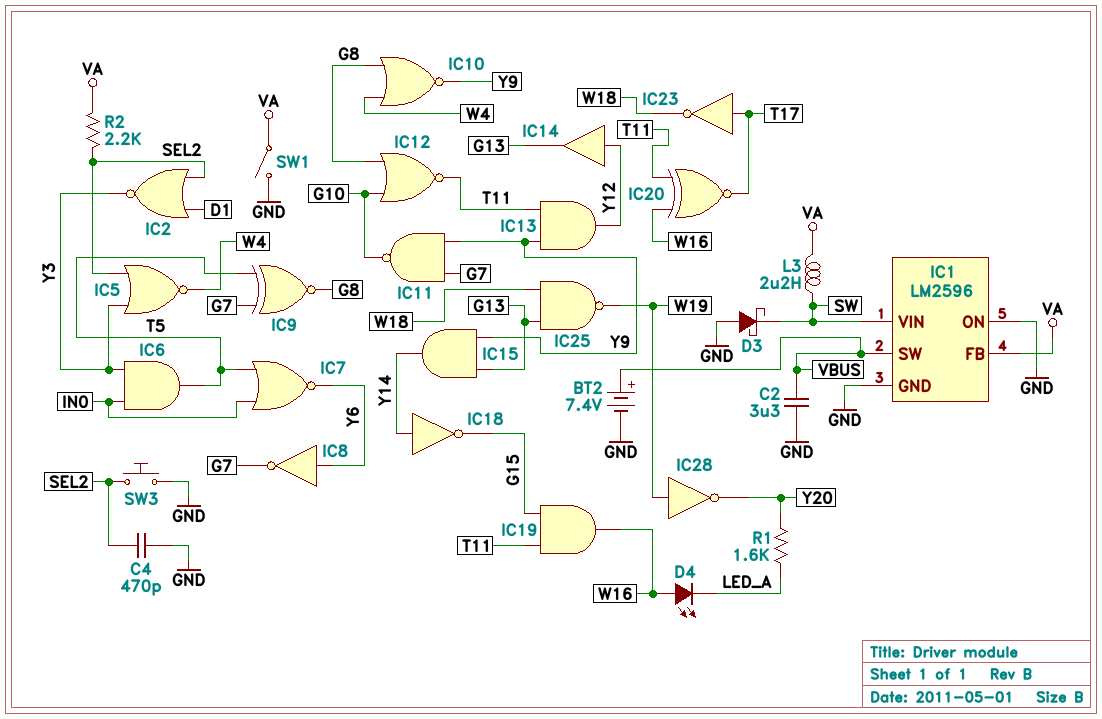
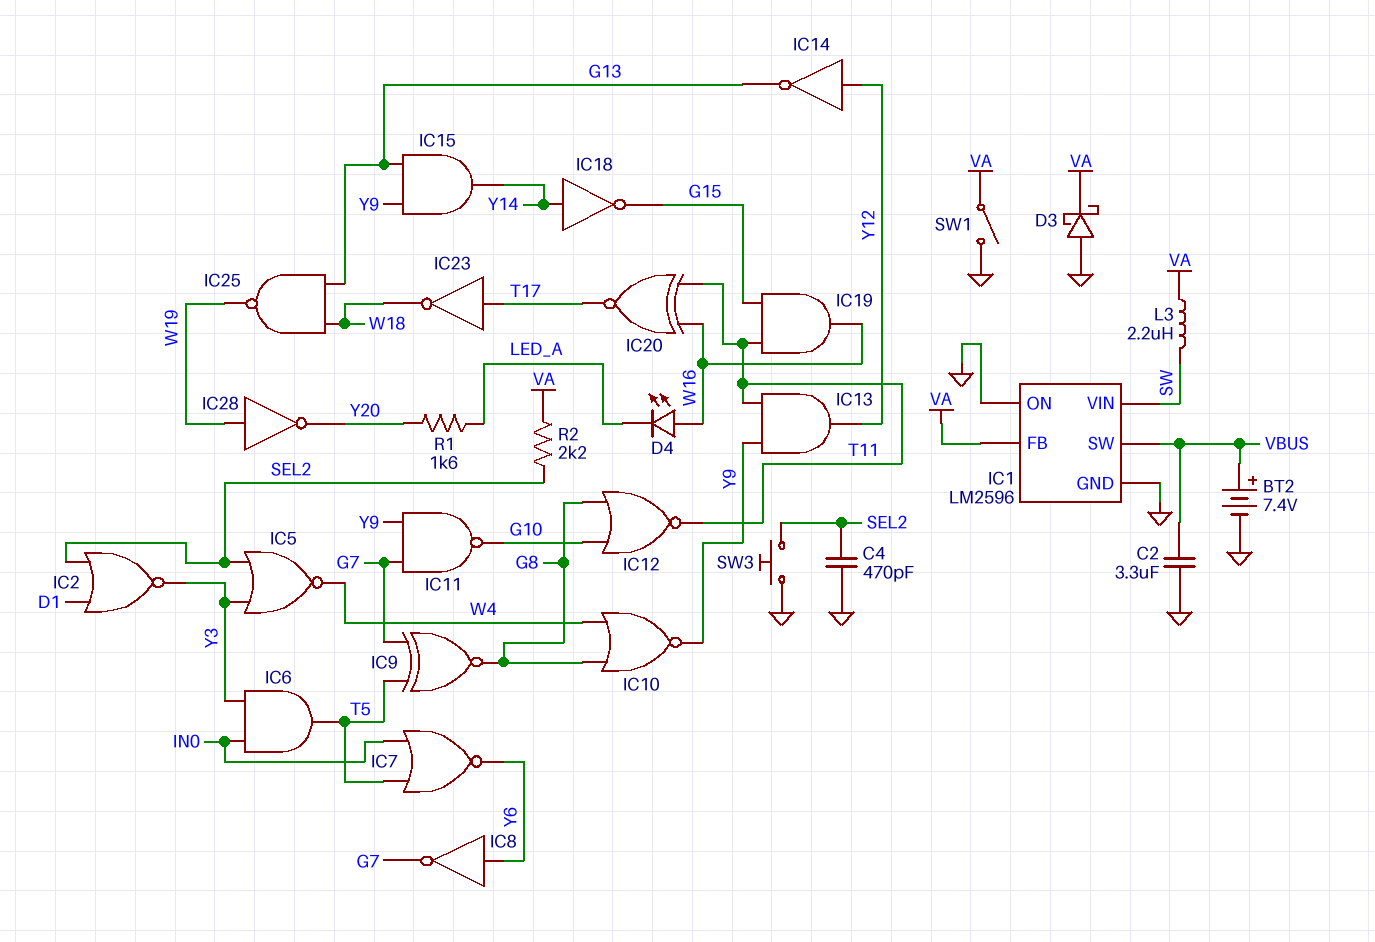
D3: schottky (A GND, K SW) -> schottky (A GND, K VA)
IC14: buffer (in Y12, out G13) -> NOT (in Y12, out G13)

